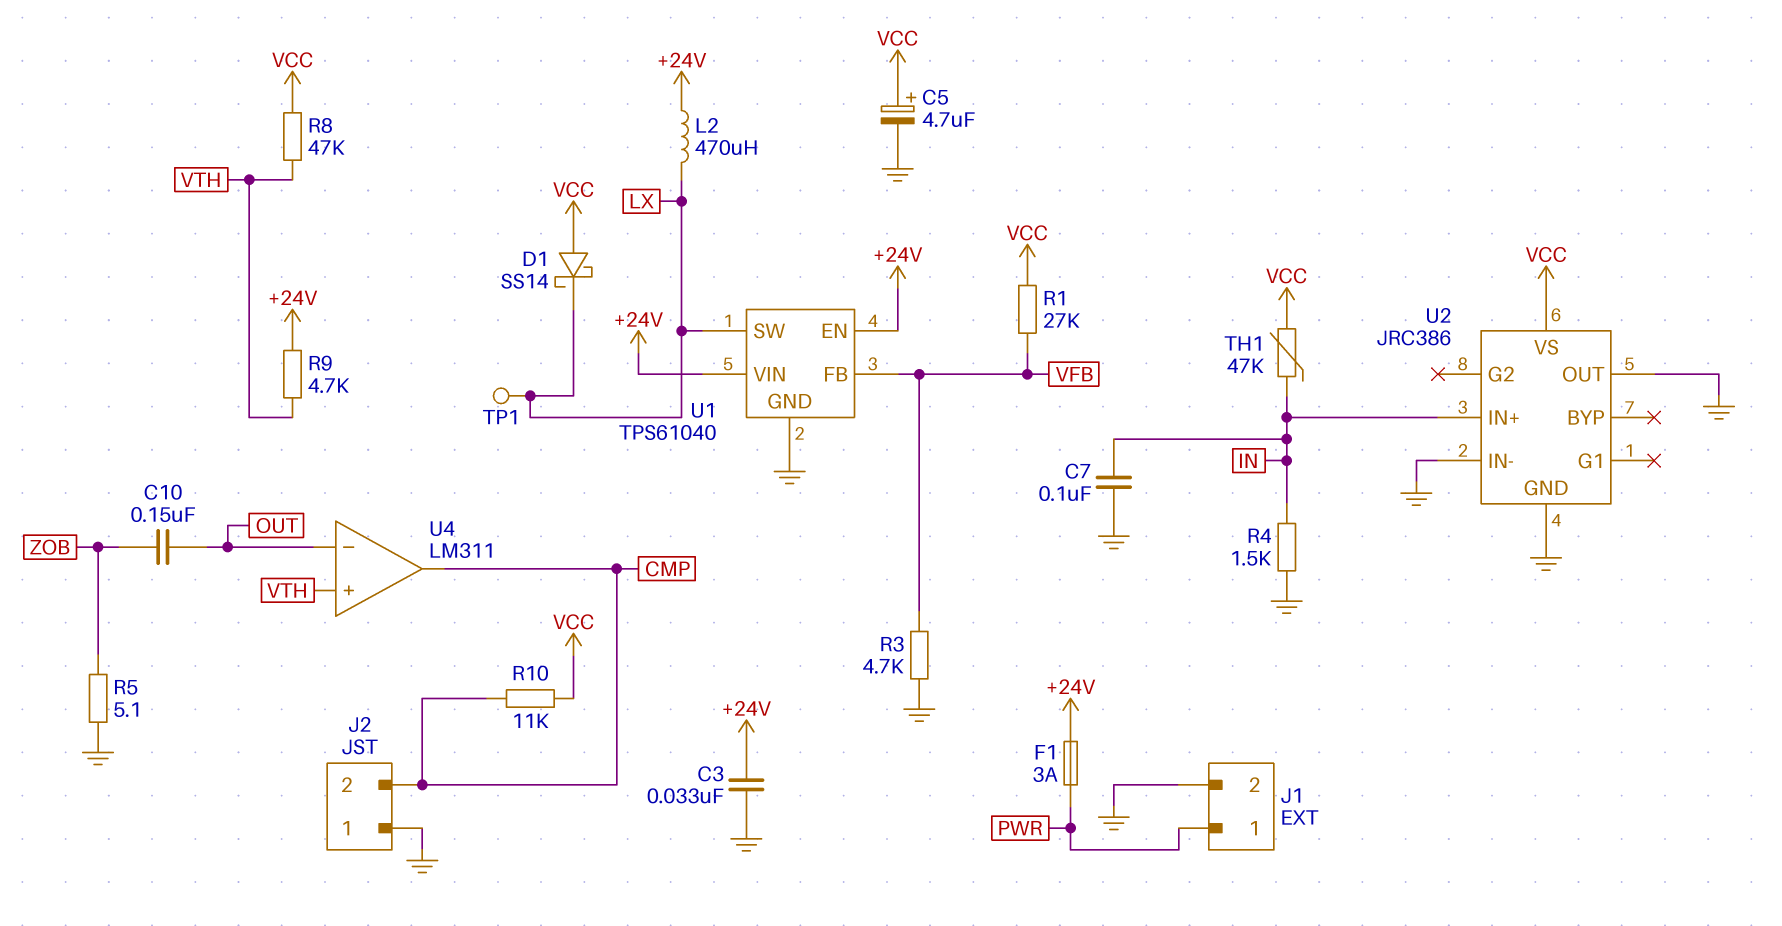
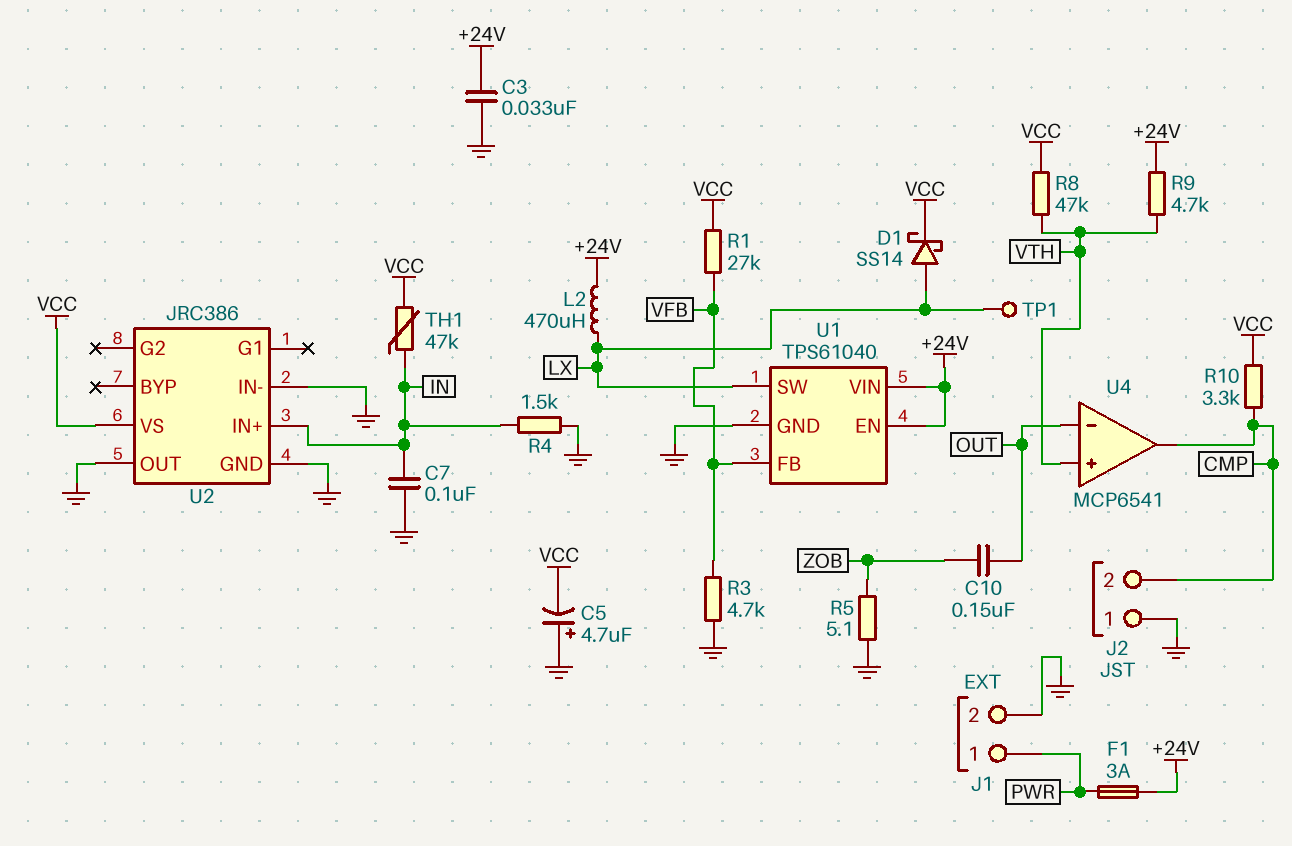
C5: 4.7uF (plus VCC, minus GND) -> 4.7uF (plus GND, minus VCC)
D1: schottky SS14 (A VCC, K LX) -> schottky SS14 (A LX, K VCC)
R10: 11k (CMP, VCC) -> 3.3k (CMP, VCC)
U4: LM311 -> MCP6541

